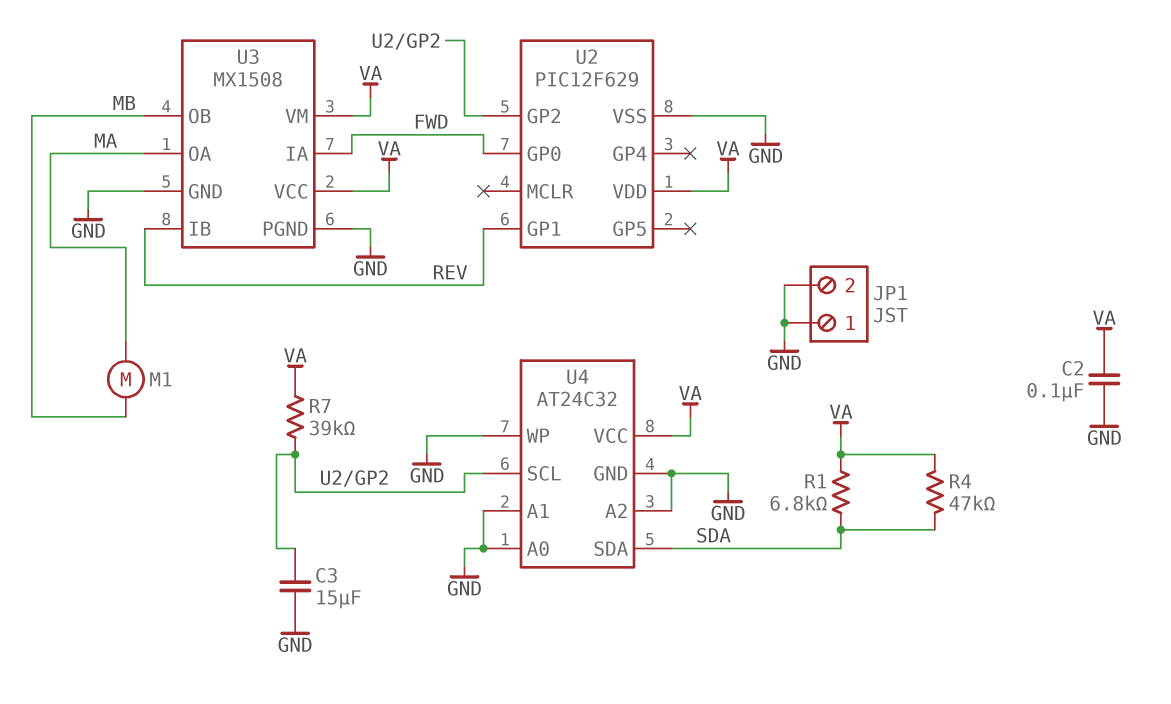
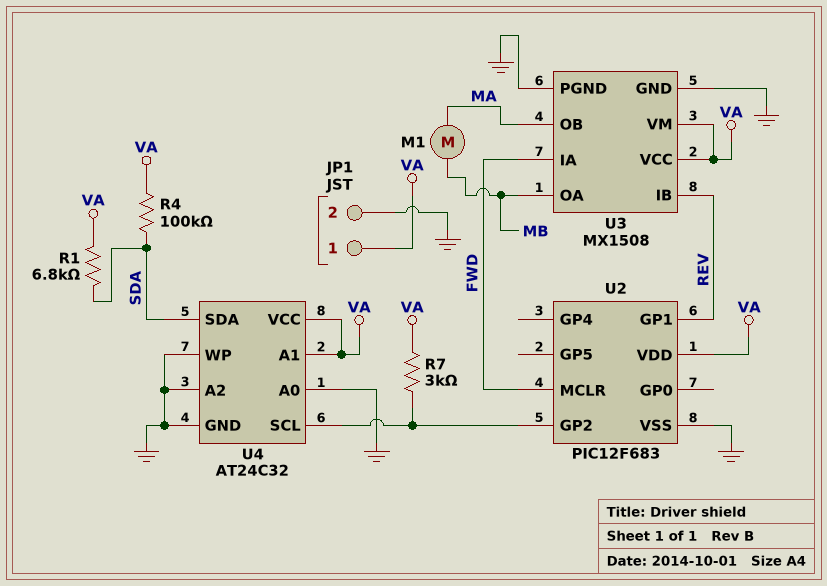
C2: 100nF (GND, VA) -> none
C3: 15uF (GND, U2/GP2) -> none
JP1 pin 1: GND -> VA
R4: 47k (SDA, VA) -> 100k (SDA, VA)
R7: 39k (U2/GP2, VA) -> 3k (U2/GP2, VA)
U2: PIC12F629 -> PIC12F683
U2 pin GP0: FWD -> none
U2 pin MCLR: none -> FWD
U3 pin OA: MA -> MB
U3 pin OB: MB -> MA
U4 pin A1: GND -> VA

